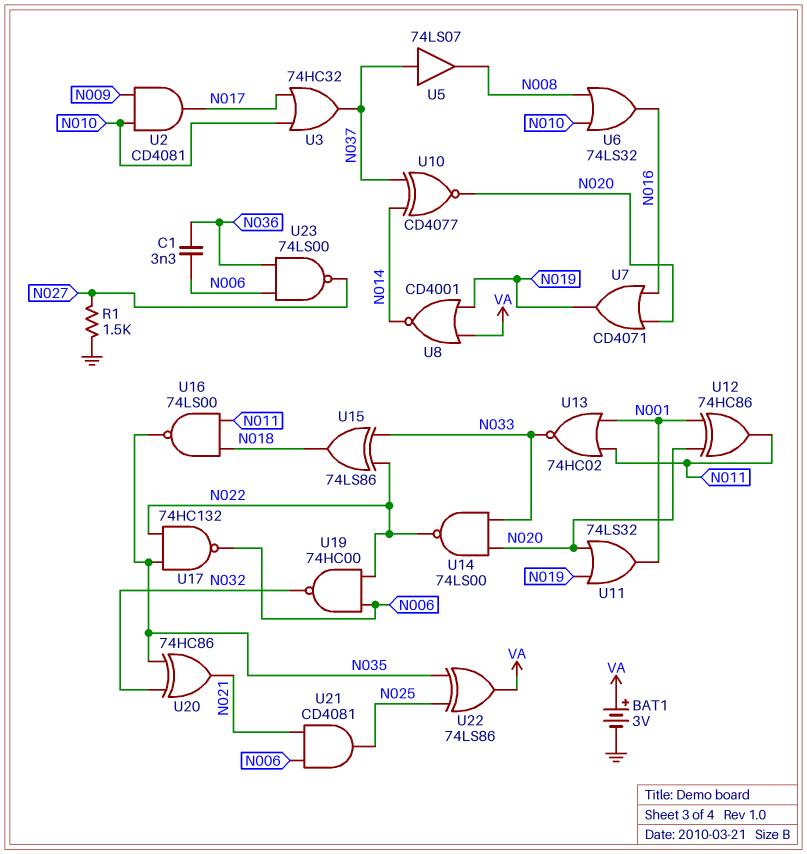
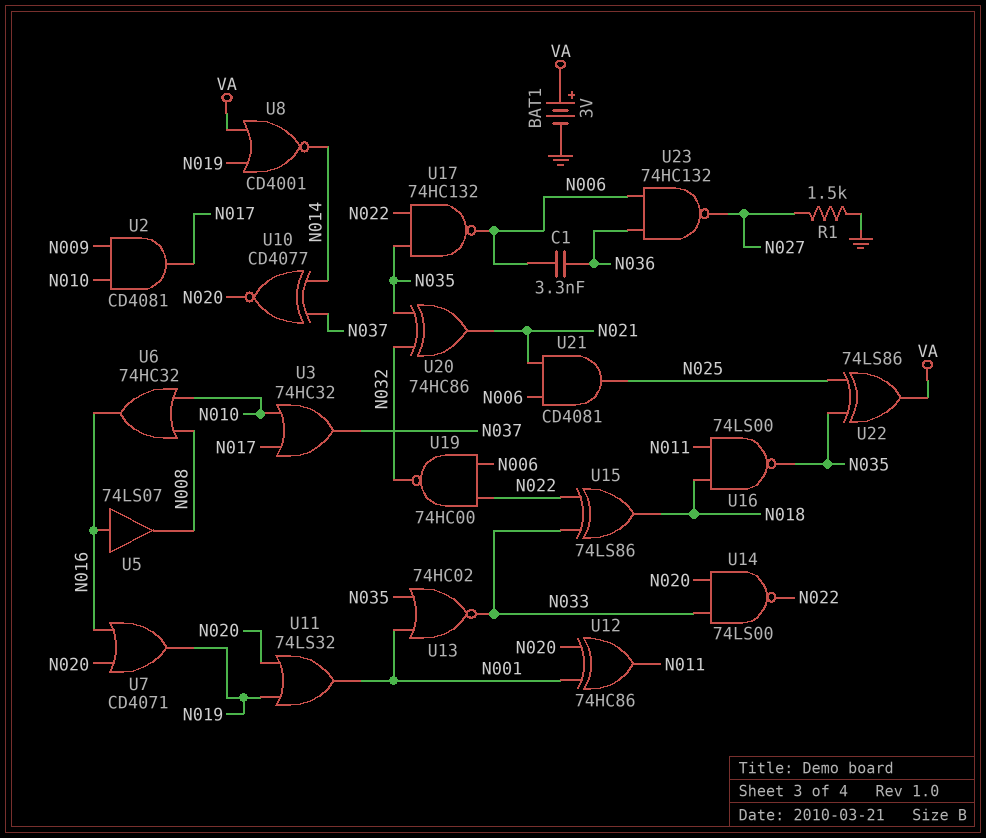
U5: buffer 74LS07 (in N037, out N008) -> buffer 74LS07 (in N016, out N008)
U6: OR 74LS32 (in N008, in N010, out N016) -> OR 74HC32 (in N008, in N010, out N016)
U13: NOR 74HC02 (in N001, in N011, out N033) -> NOR 74HC02 (in N001, in N035, out N033)
U23: NAND 74LS00 (in N006, in N036, out N027) -> NAND 74HC132 (in N006, in N036, out N027)

